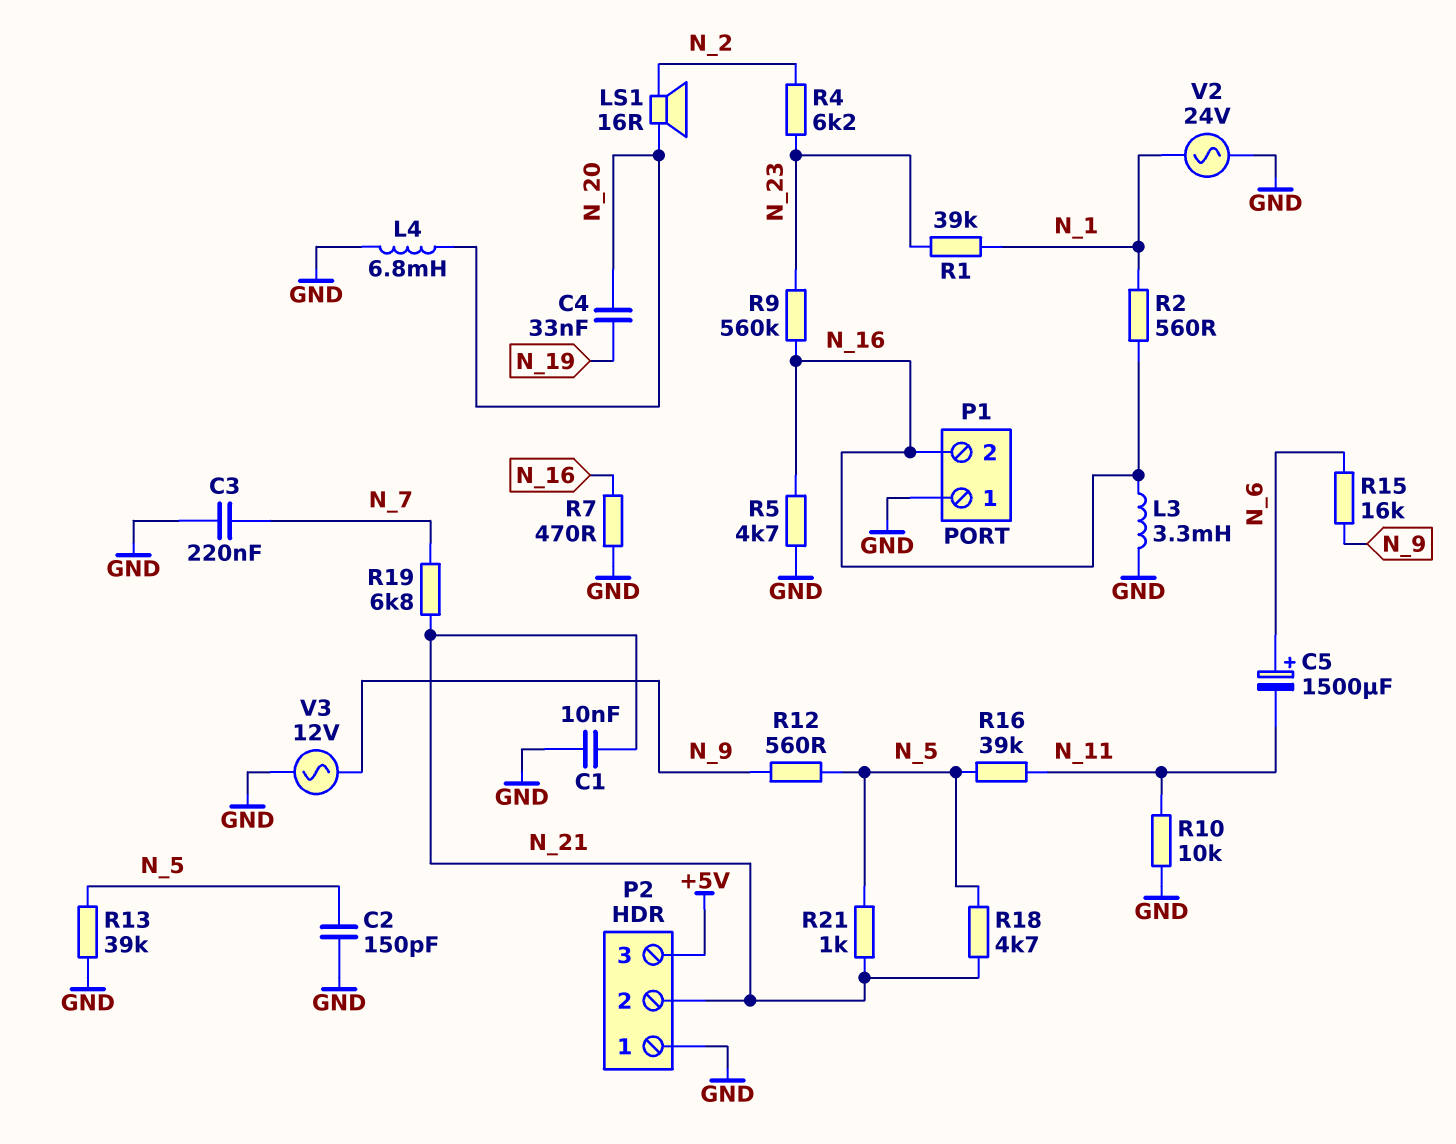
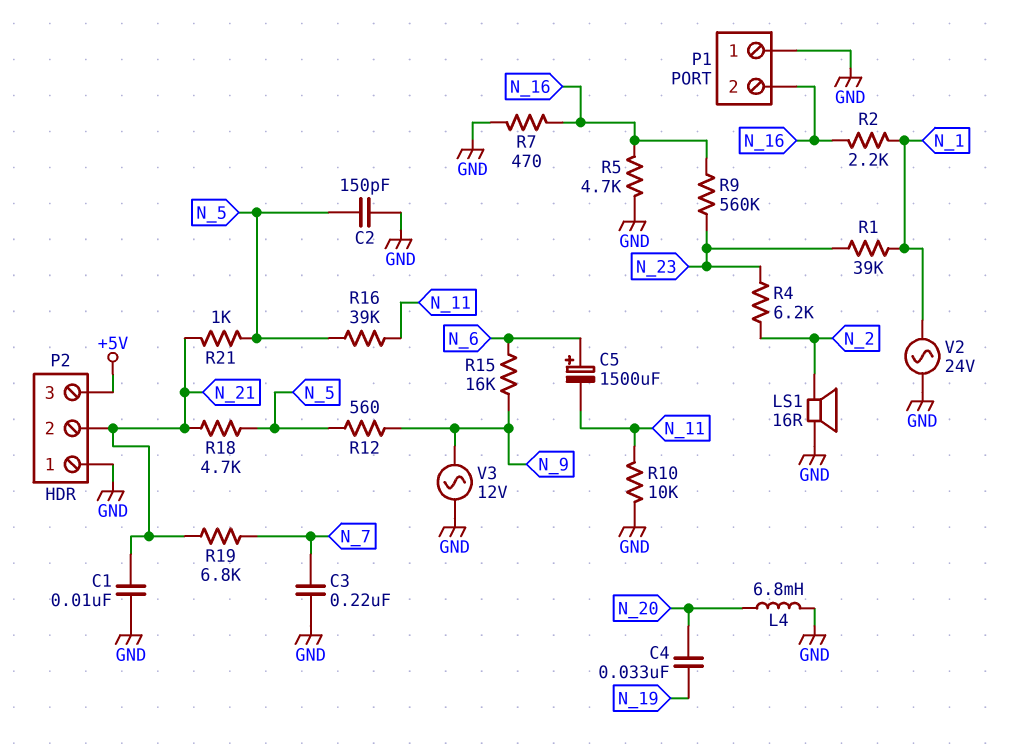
L3: 3.3mH (GND, N_16) -> none
LS1: speaker 16R (N_2, N_20) -> speaker 16R (GND, N_2)
R2: 560 (N_1, N_16) -> 2.2k (N_1, N_16)
R13: 39k (GND, N_5) -> none

